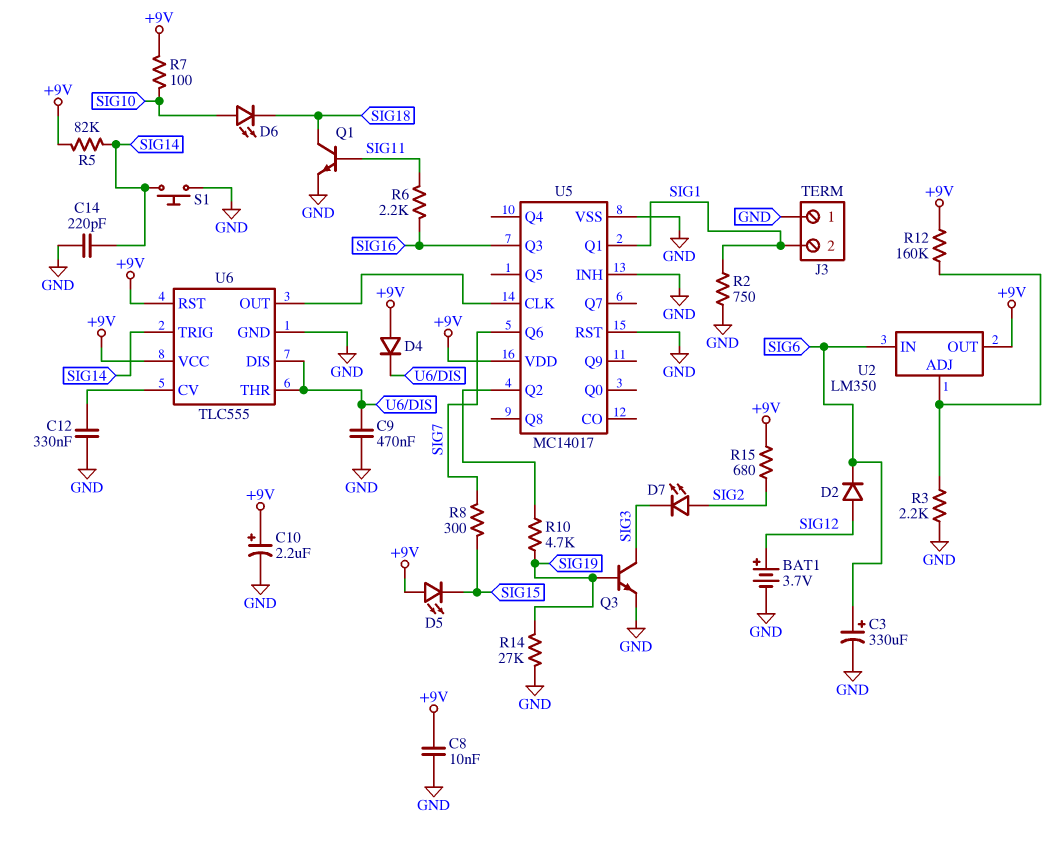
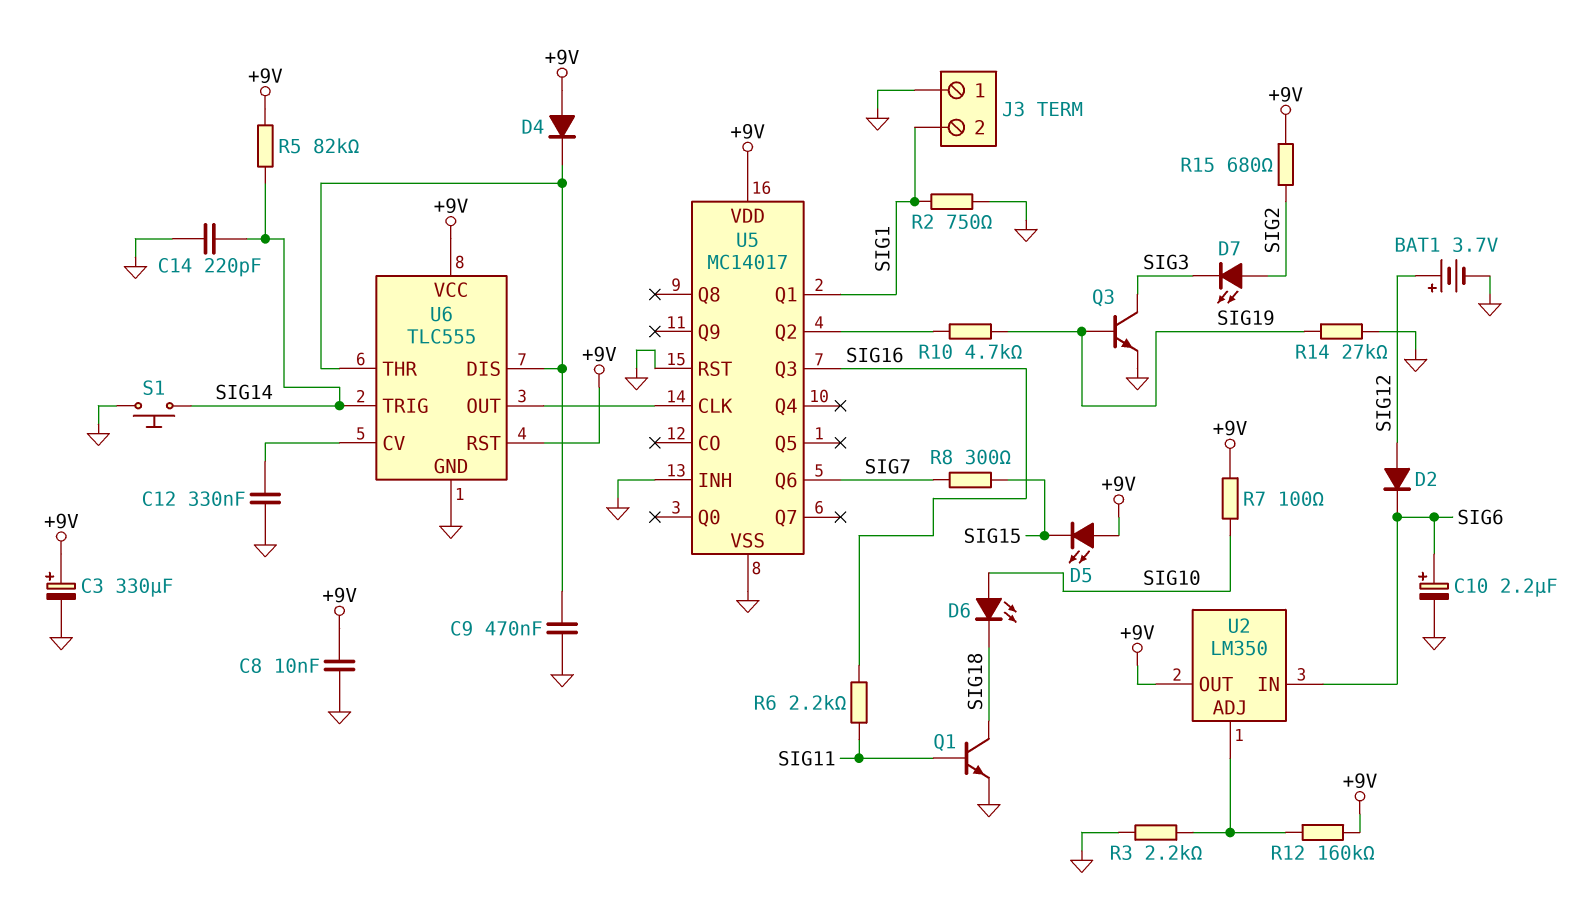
C3: 330uF (plus SIG6, minus GND) -> 330uF (plus +9V, minus GND)
C10: 2.2uF (plus +9V, minus GND) -> 2.2uF (plus SIG6, minus GND)

